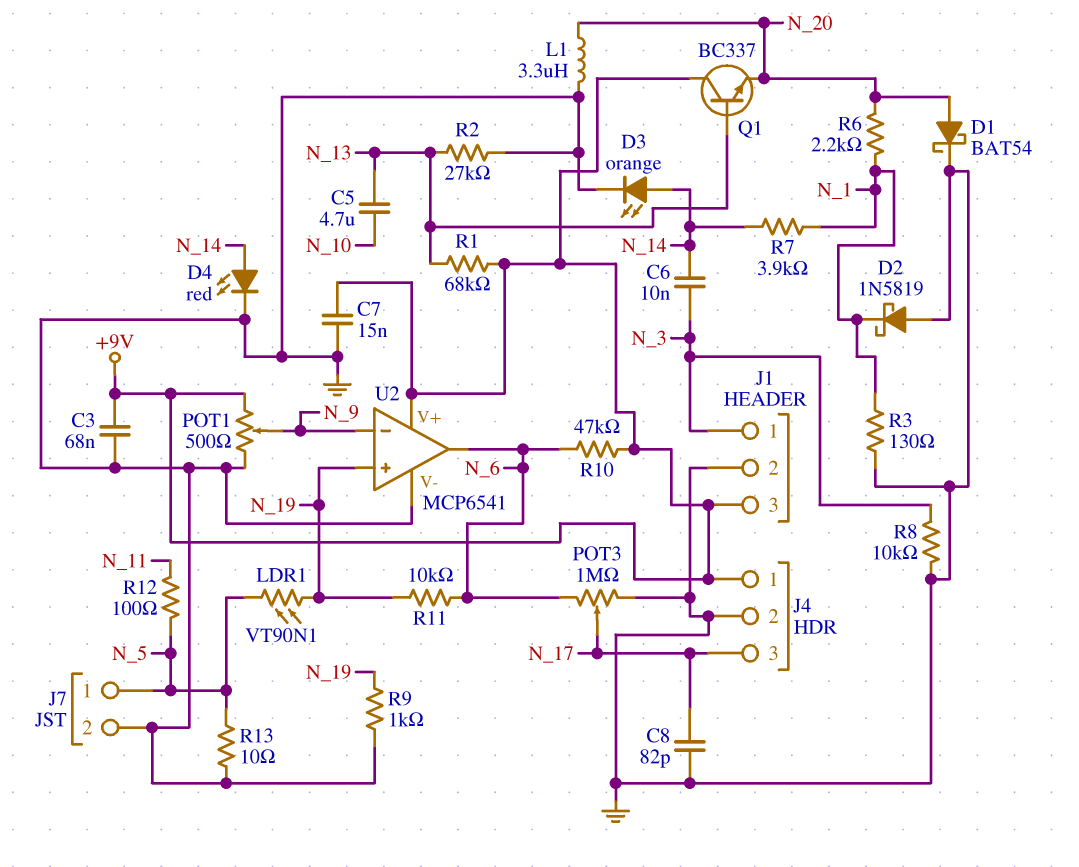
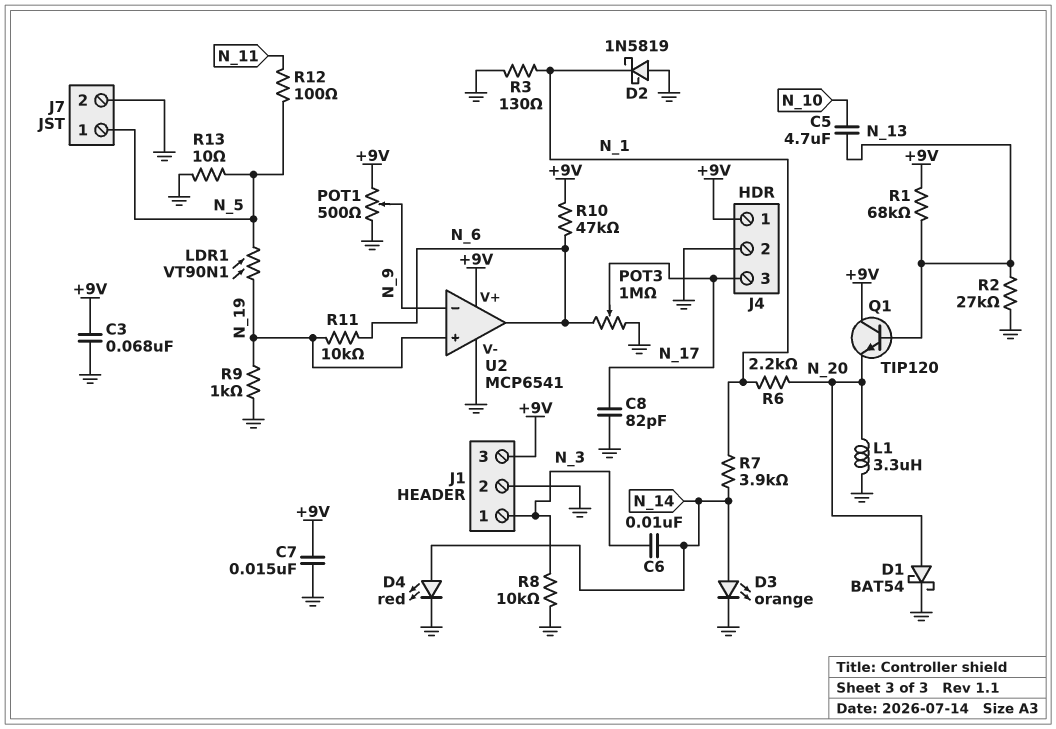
Q1: NPN BC337 (B N_13, C +9V, E N_20) -> NPN TIP120 (B N_13, C +9V, E N_20)

